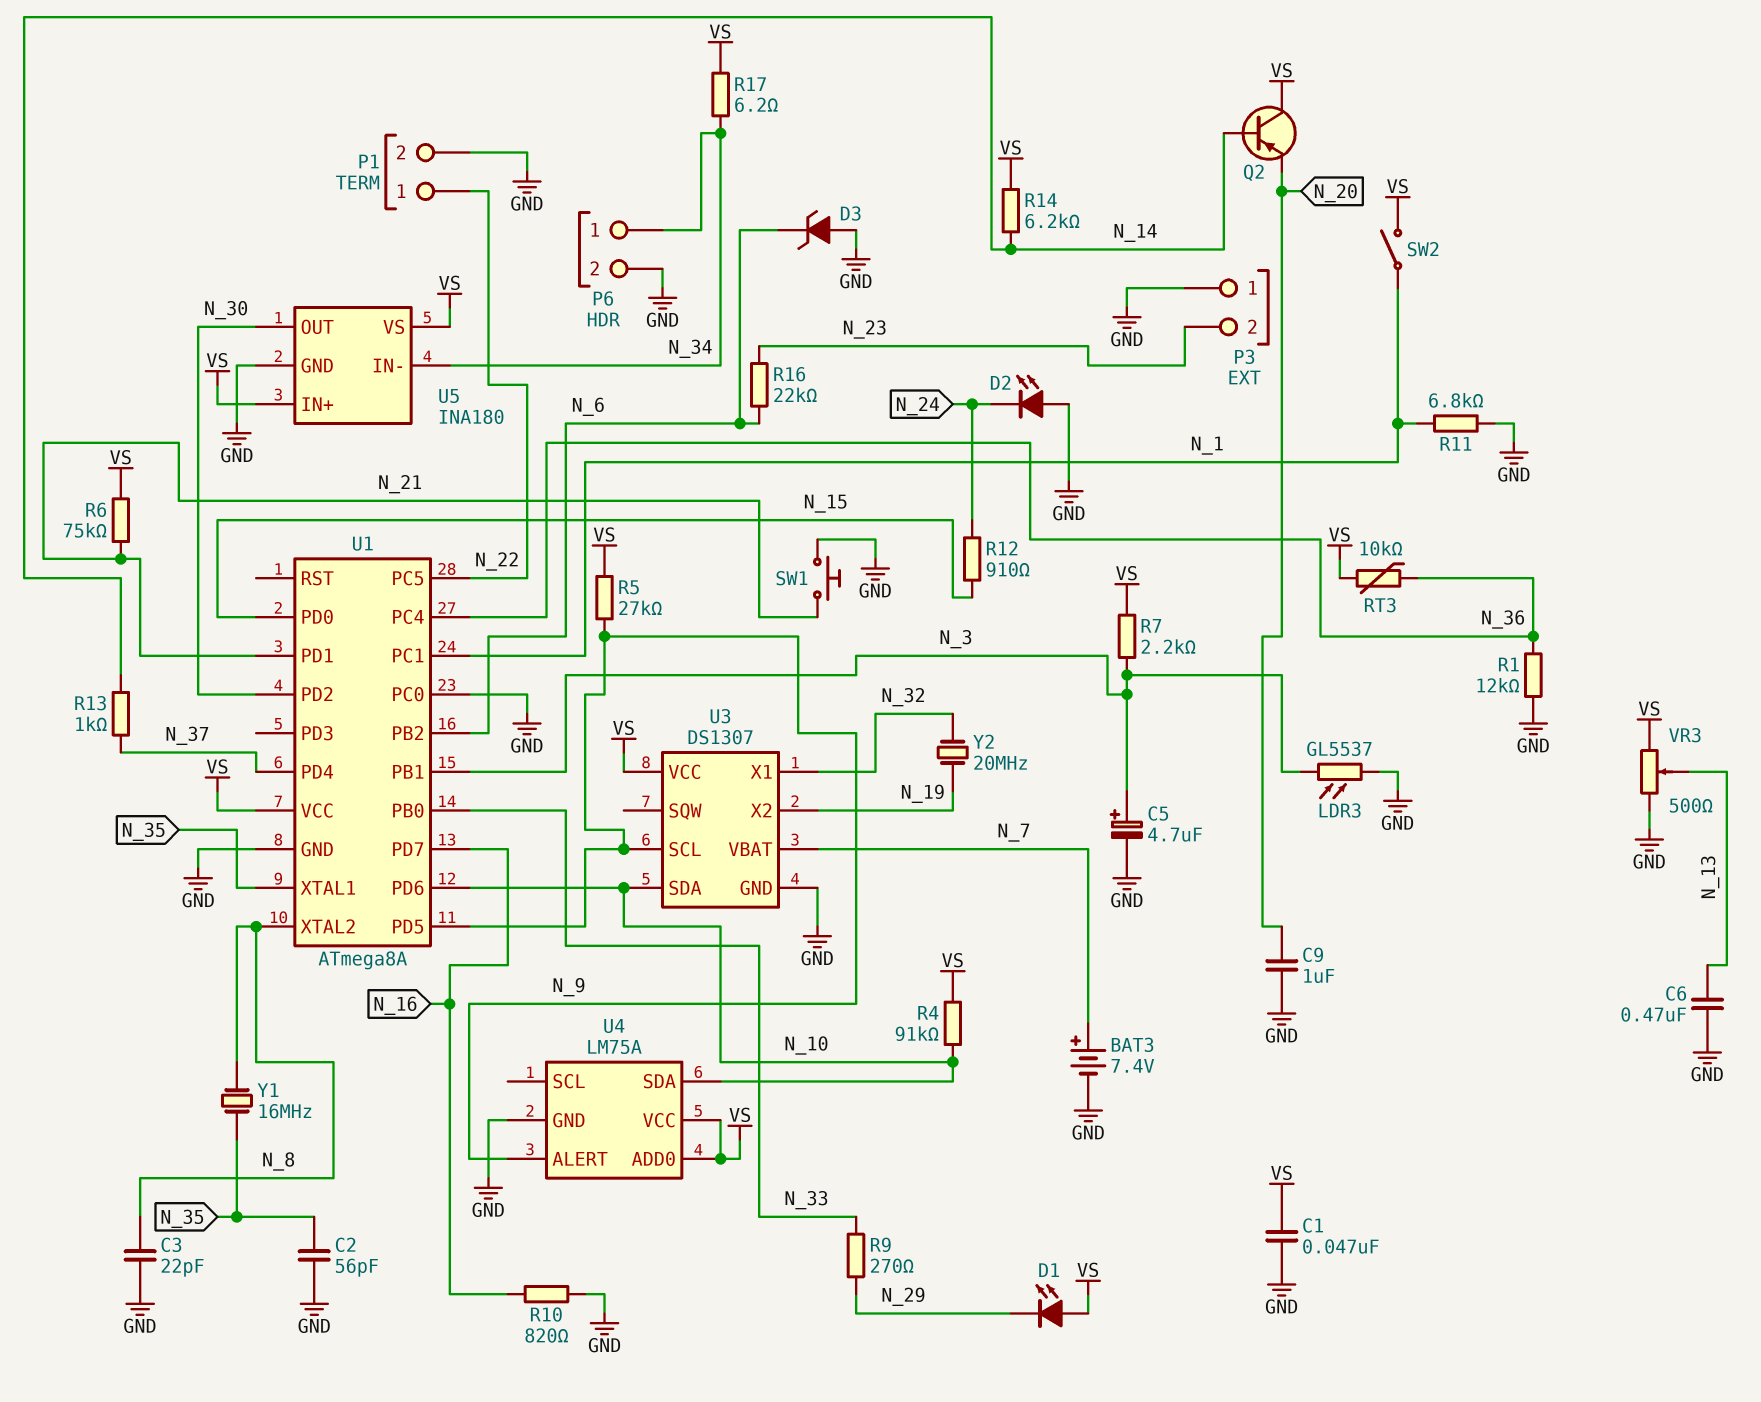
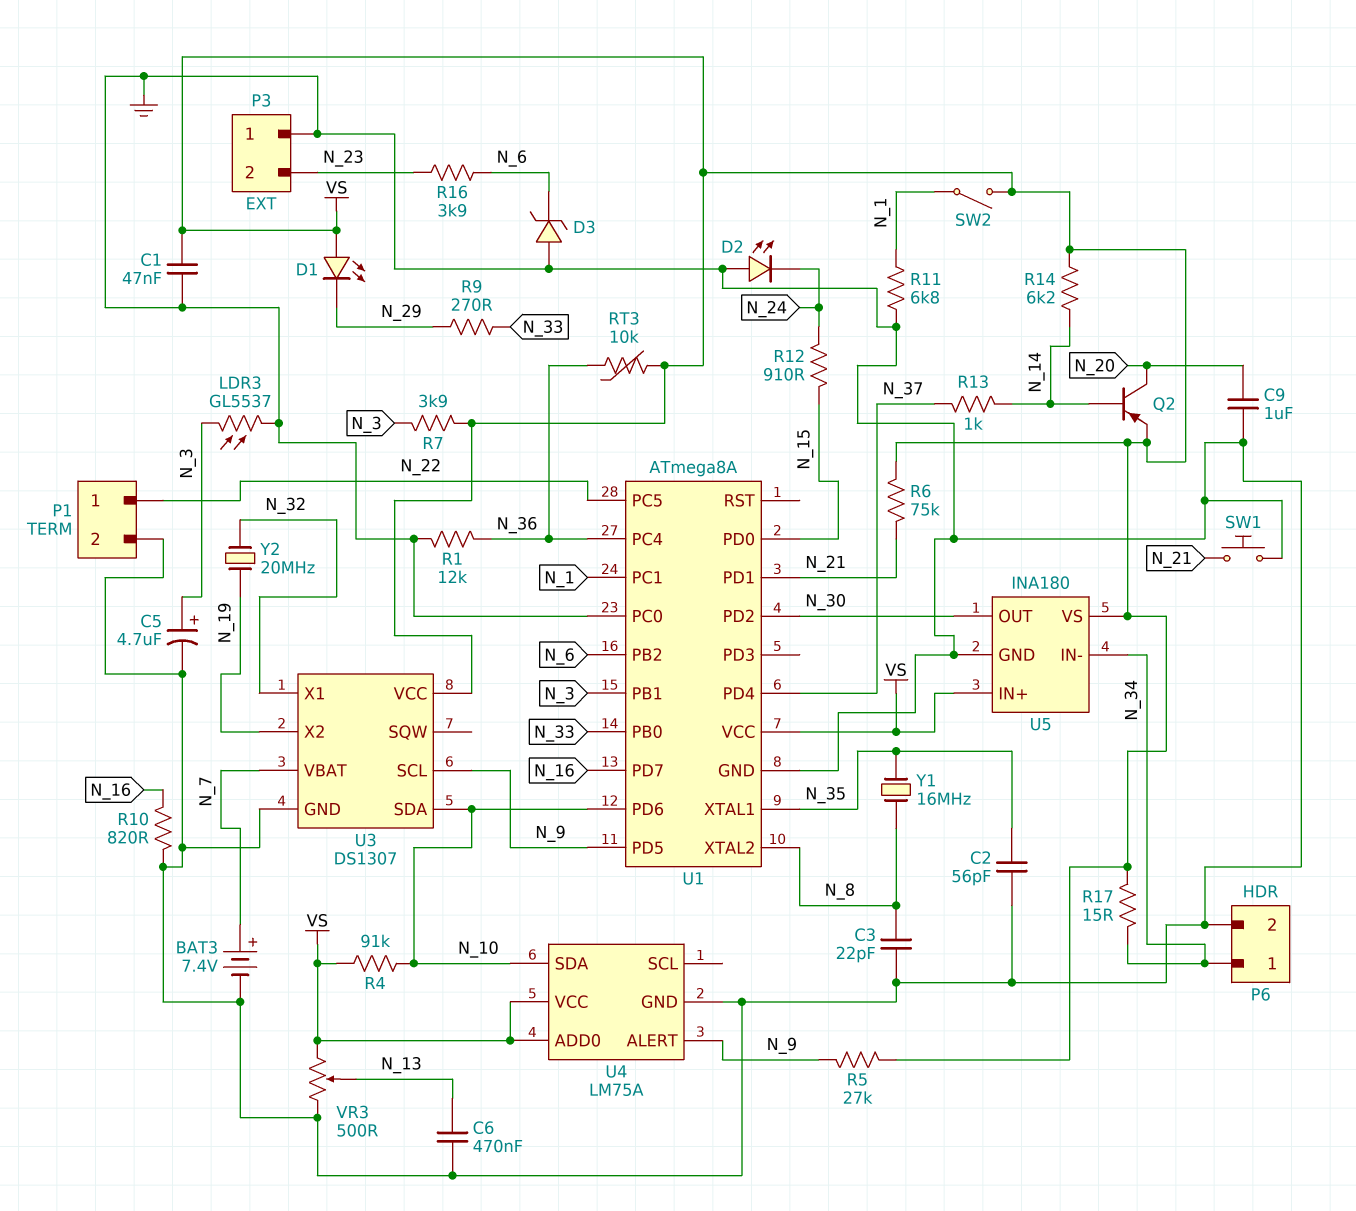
Q2: PNP (B N_14, C VS, E N_20) -> PNP (B N_14, C N_20, E VS)
R7: 2.2k (N_3, VS) -> 3.9k (N_3, VS)
R16: 22k (N_6, N_23) -> 3.9k (N_6, N_23)
R17: 6.2 (N_34, VS) -> 15 (N_34, VS)

